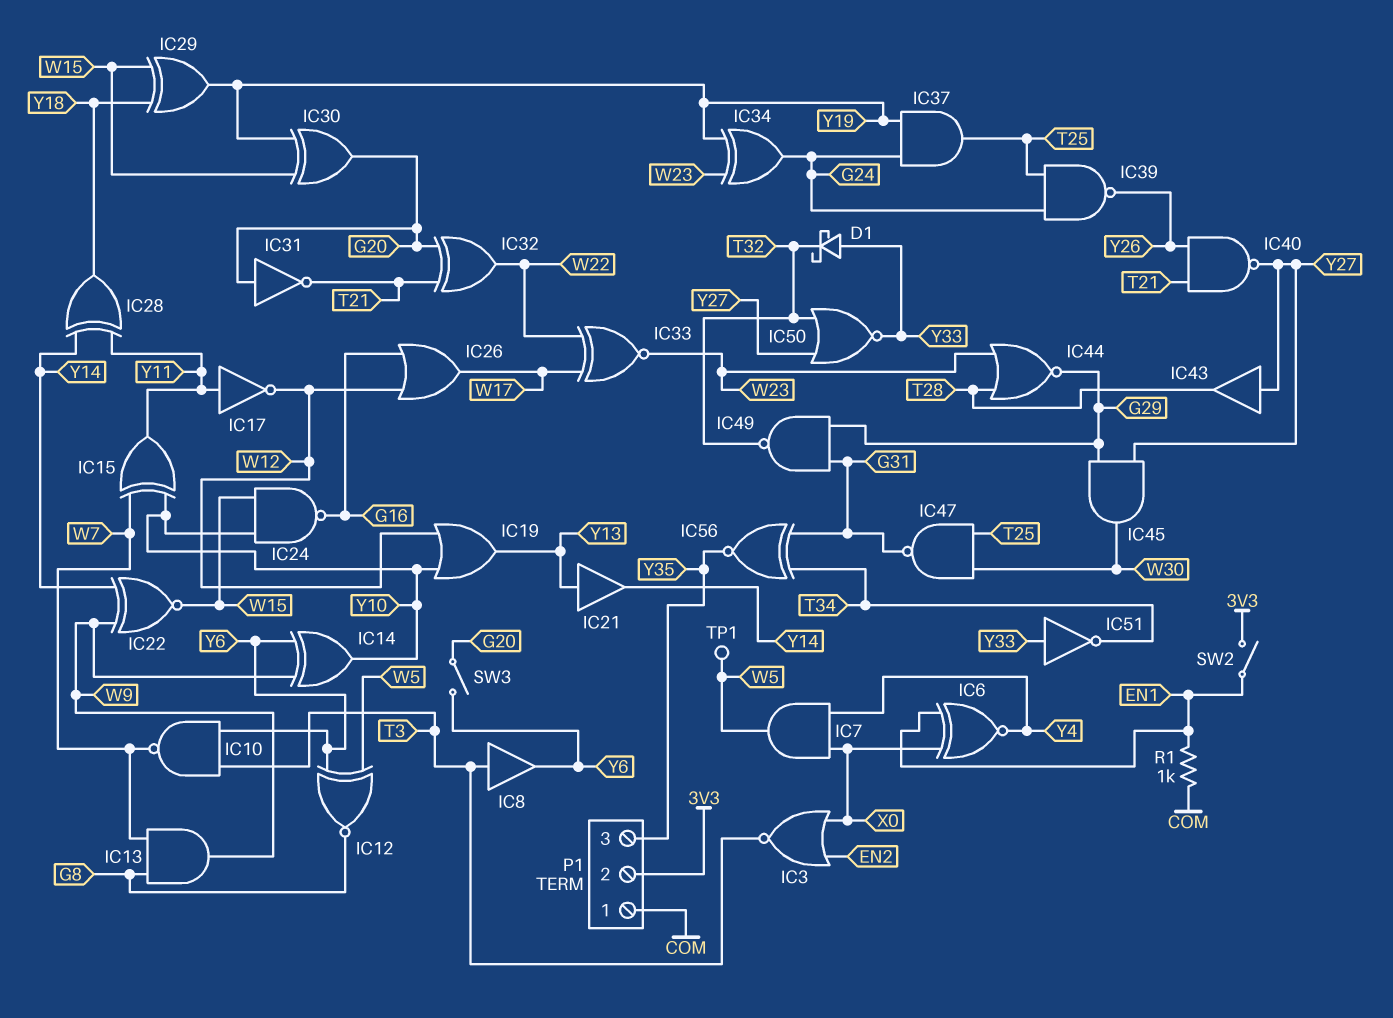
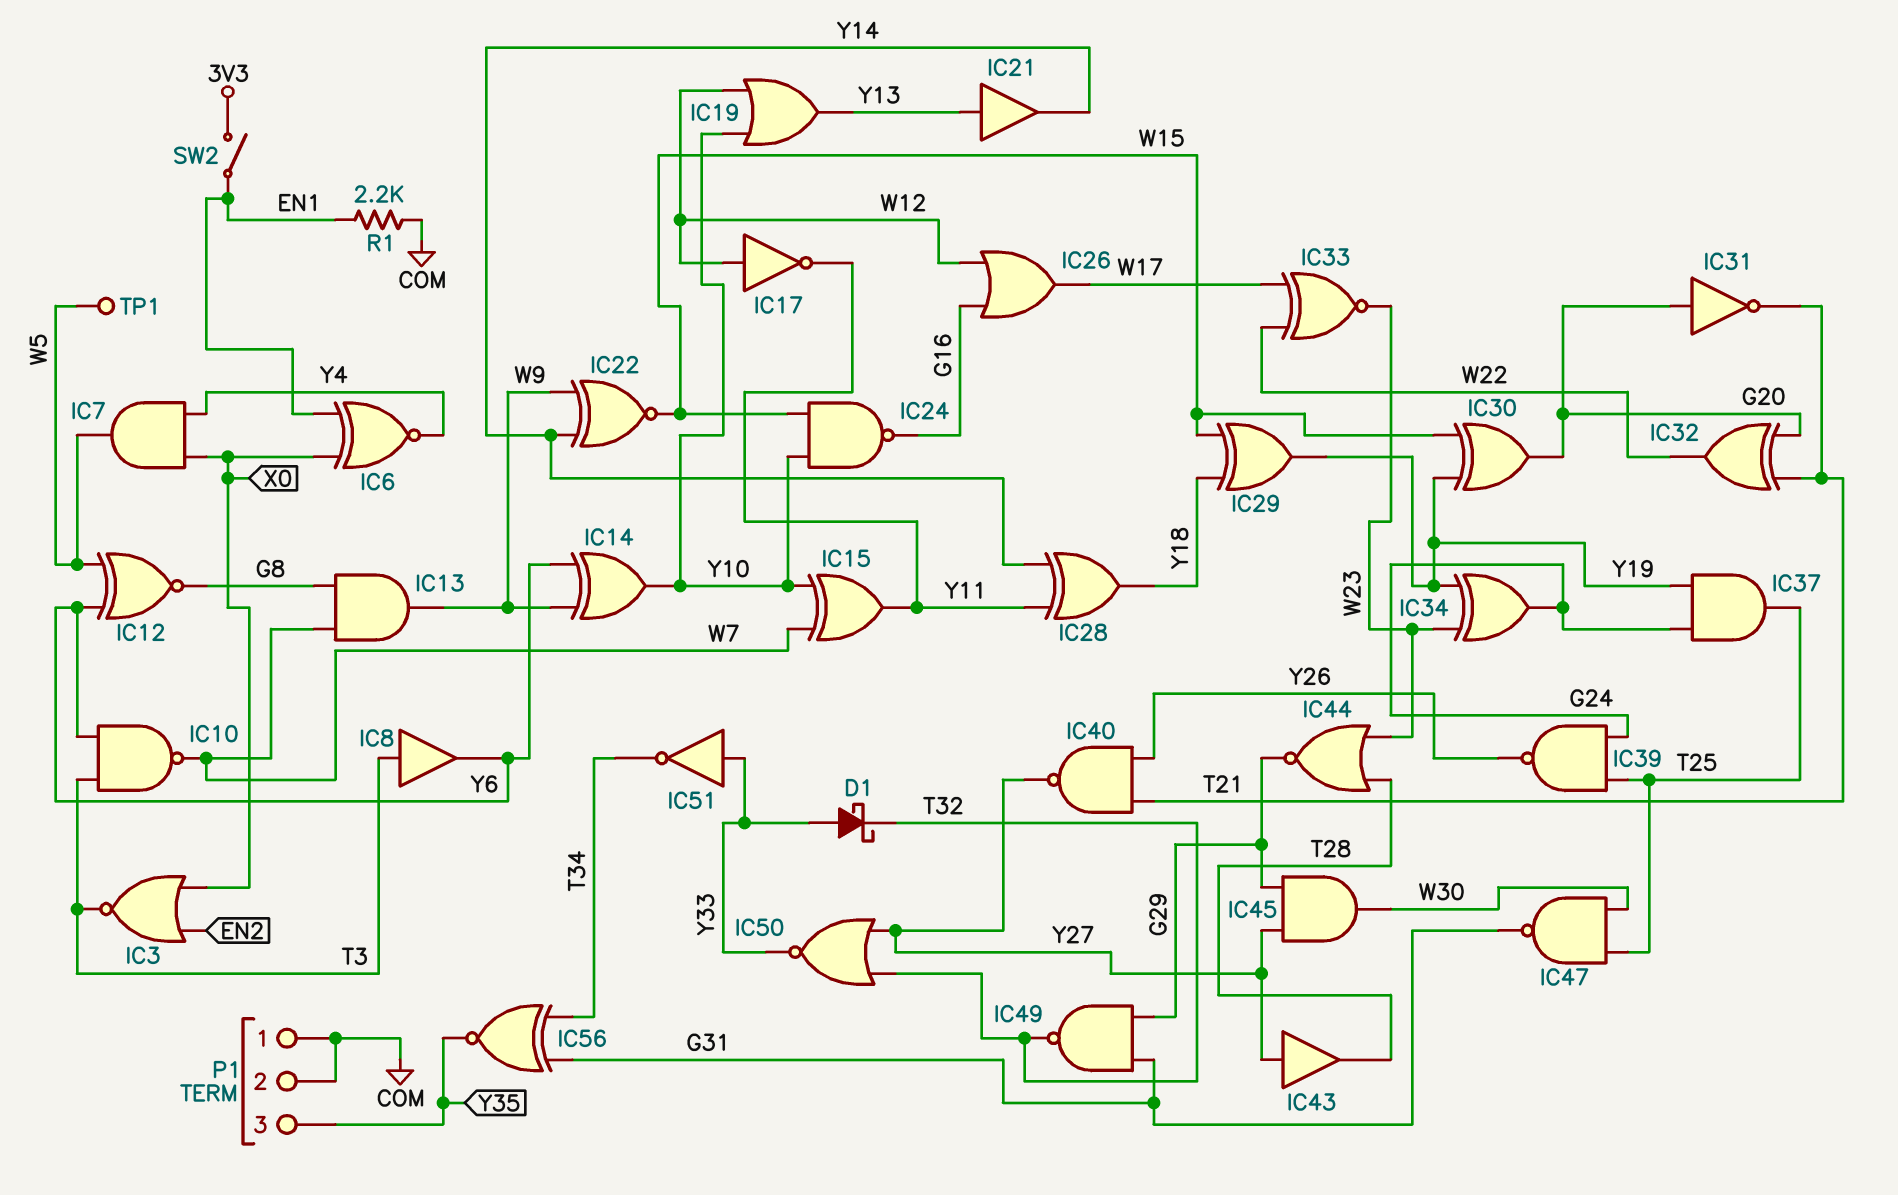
IC17: NOT (in Y11, out W12) -> NOT (in W12, out Y11)
P1 pin 2: 3V3 -> COM
R1: 1k (COM, EN1) -> 2.2k (COM, EN1)
SW3: switch (G20, Y6) -> none

